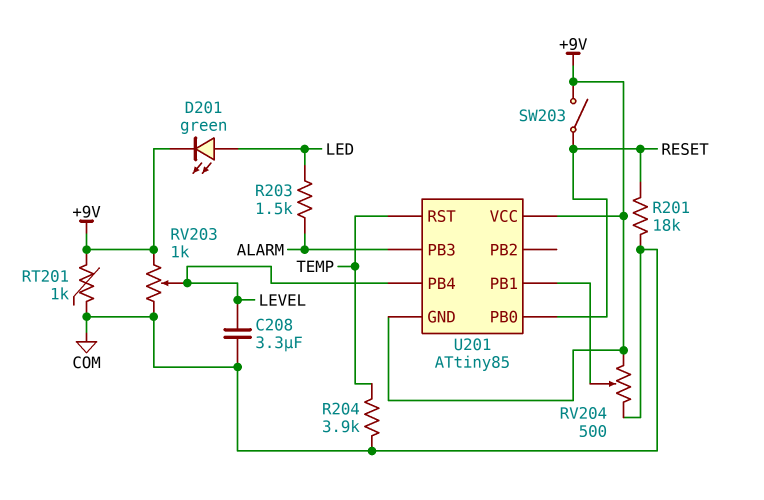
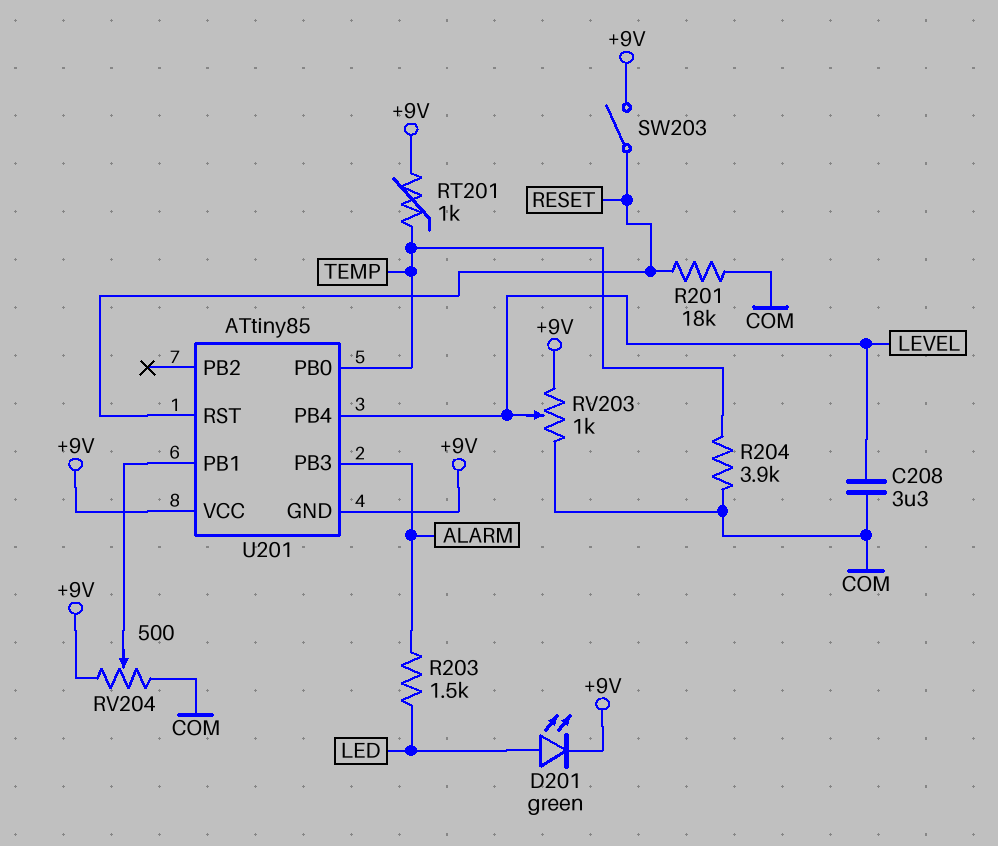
RT201: 1k (+9V, COM) -> 1k (+9V, TEMP)
U201 pin PB0: RESET -> TEMP
U201 pin RST: TEMP -> RESET

